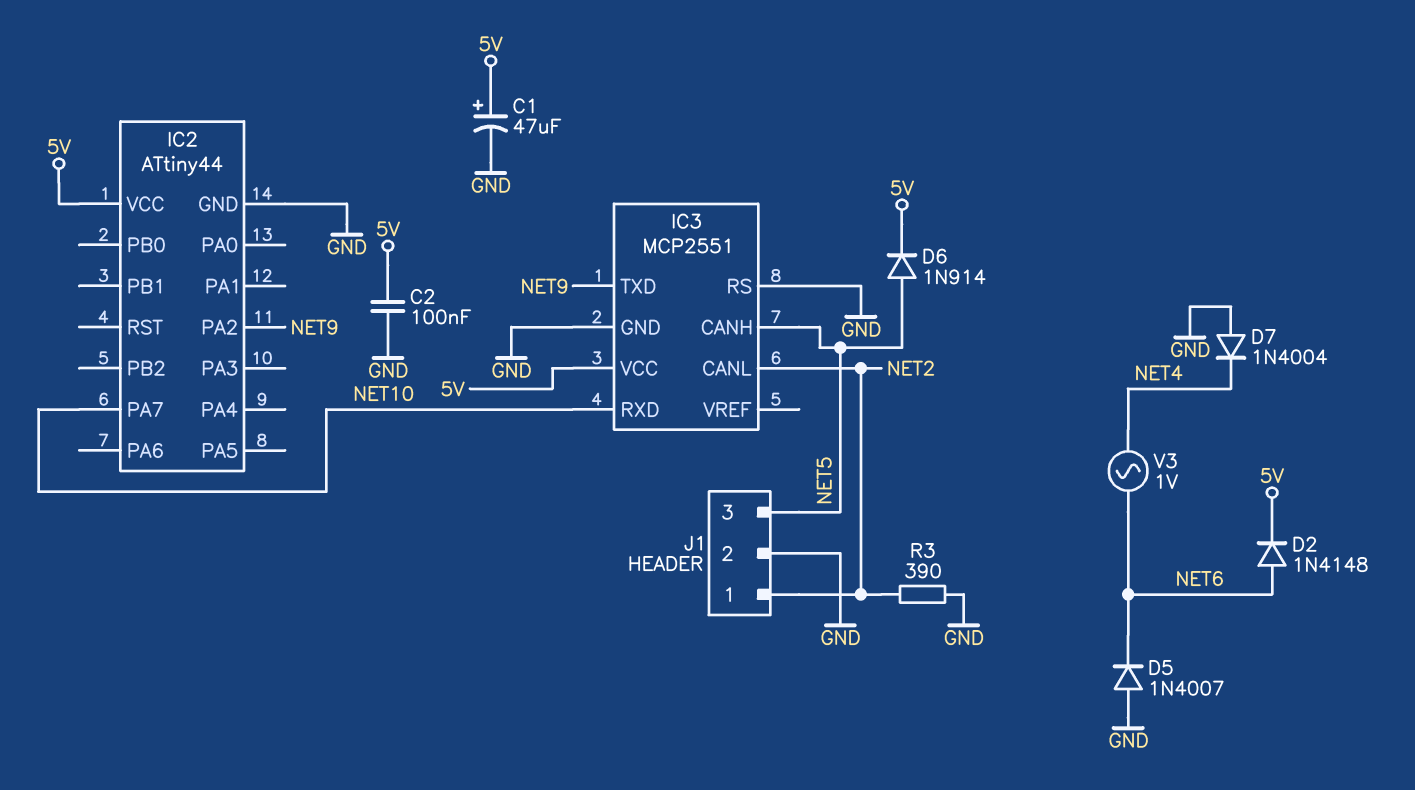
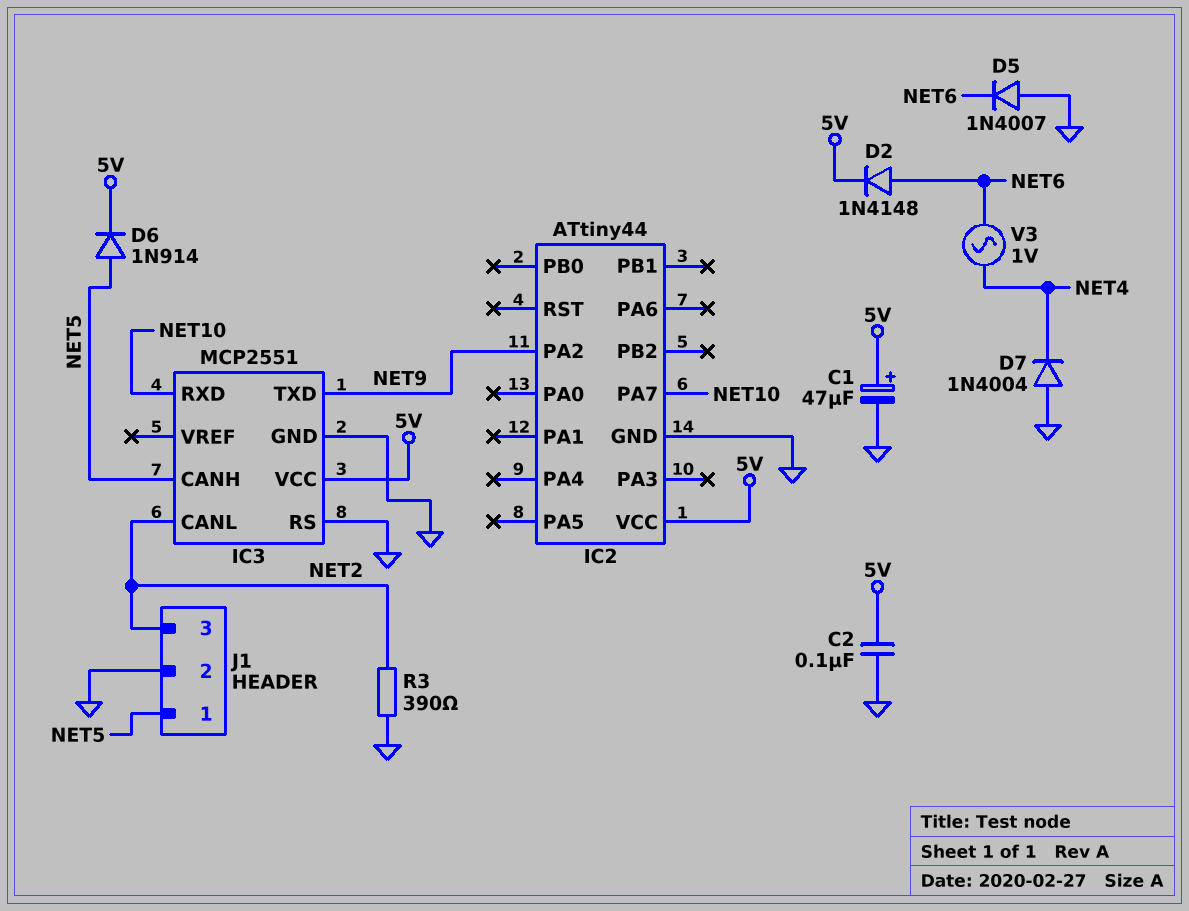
J1 pin 1: NET2 -> NET5
J1 pin 3: NET5 -> NET2

